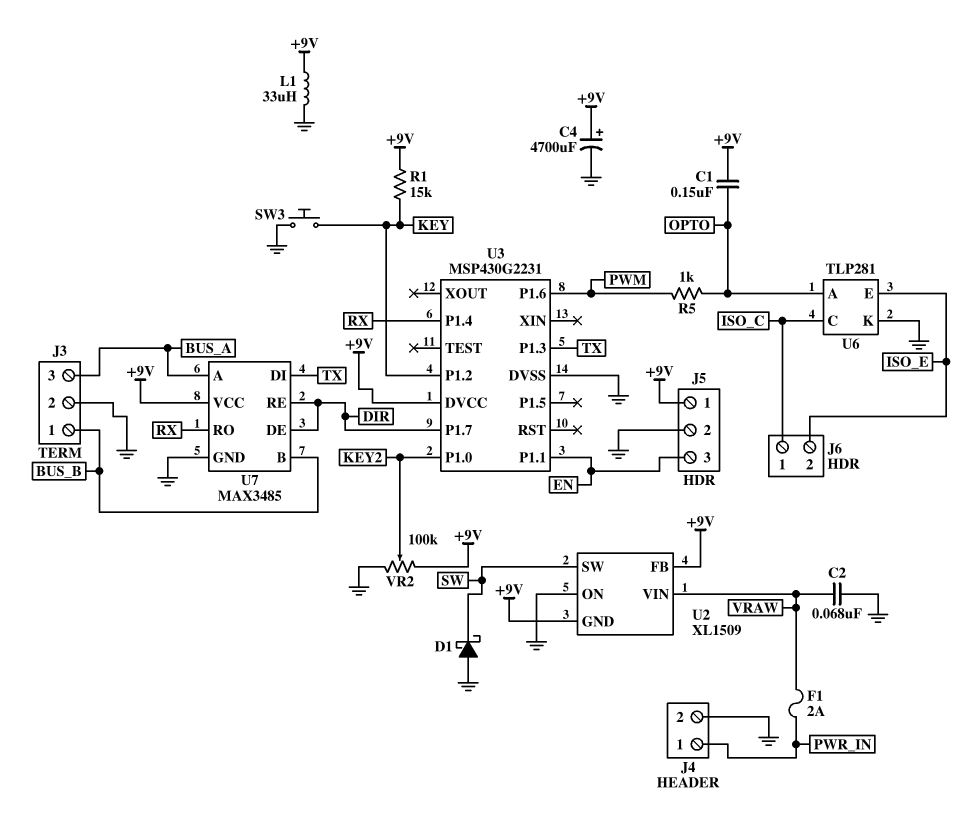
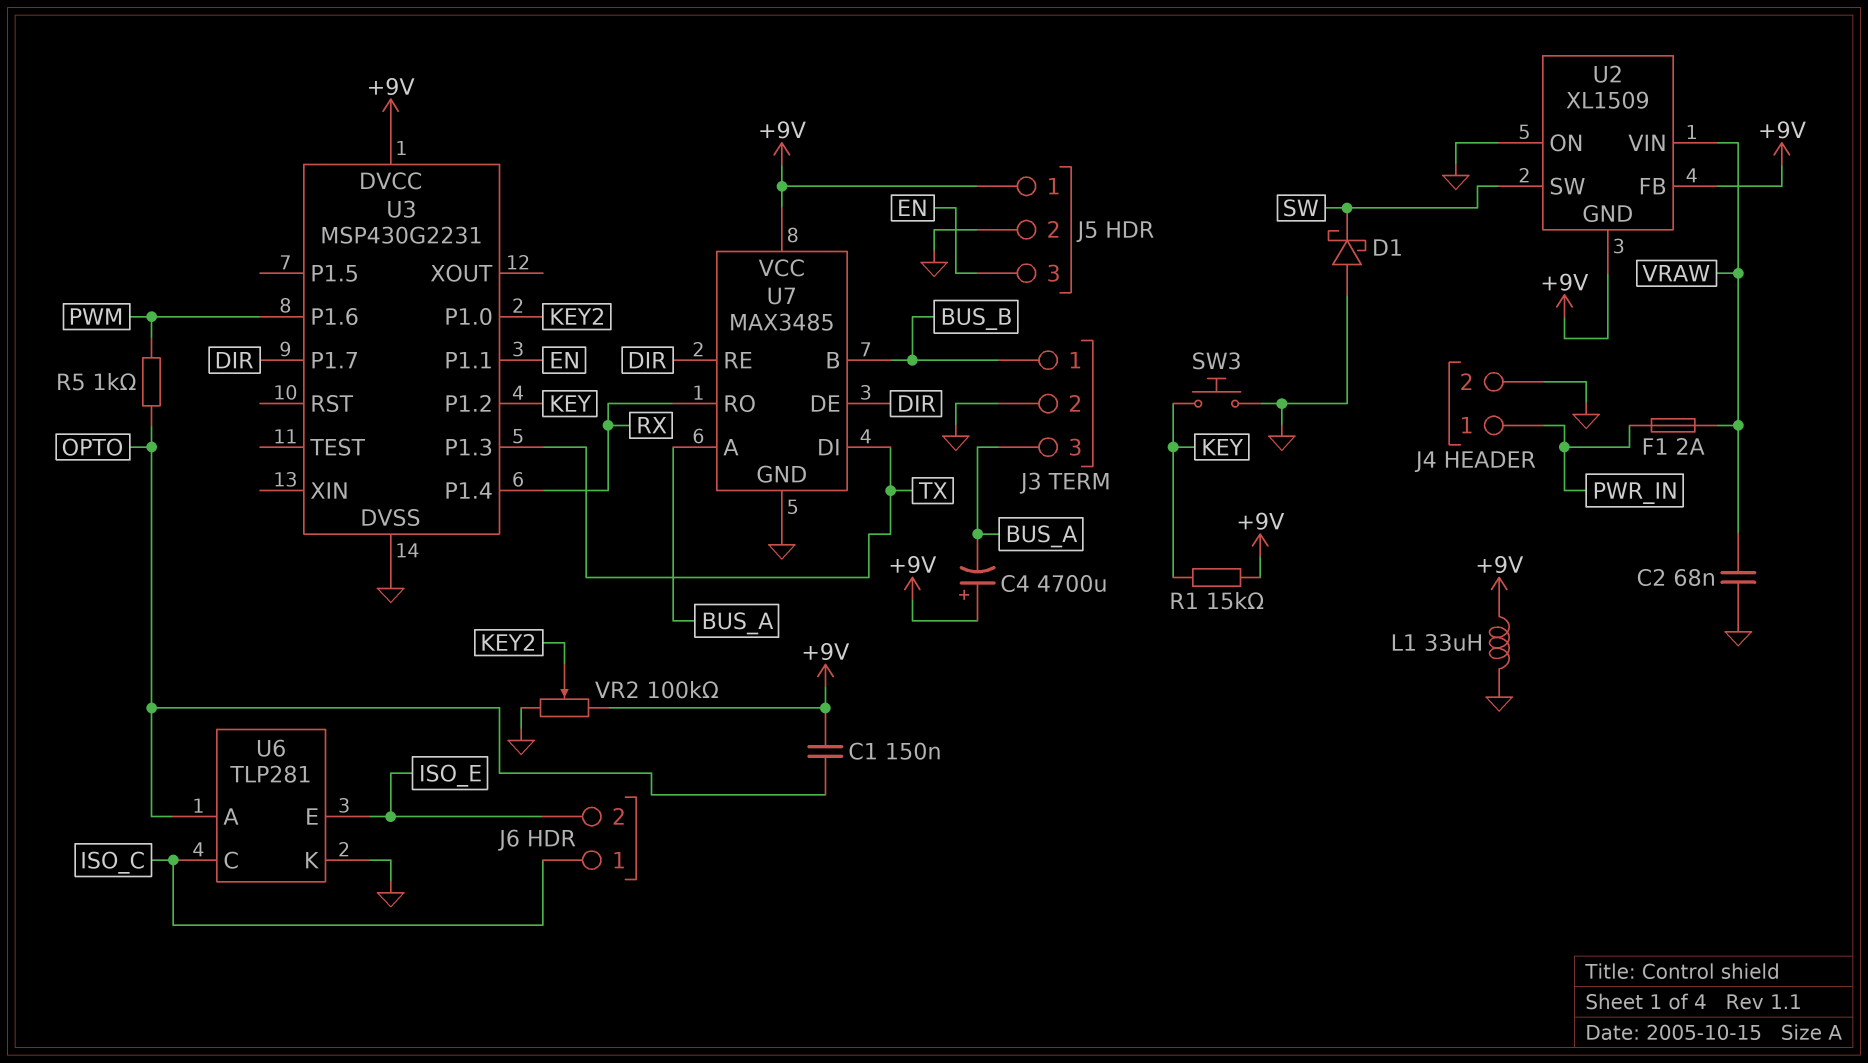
C4: 4700uF (plus +9V, minus GND) -> 4700uF (plus +9V, minus BUS_A)

